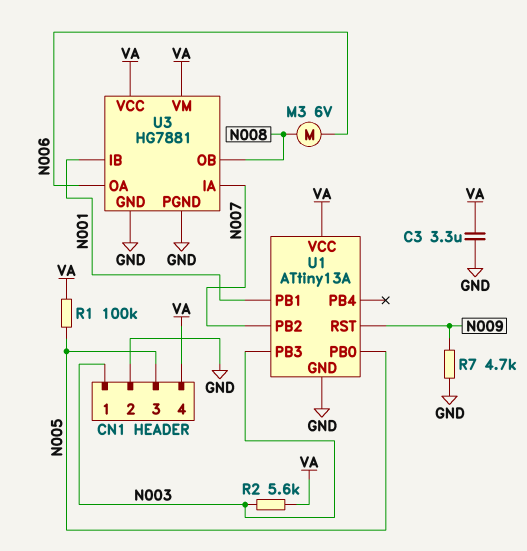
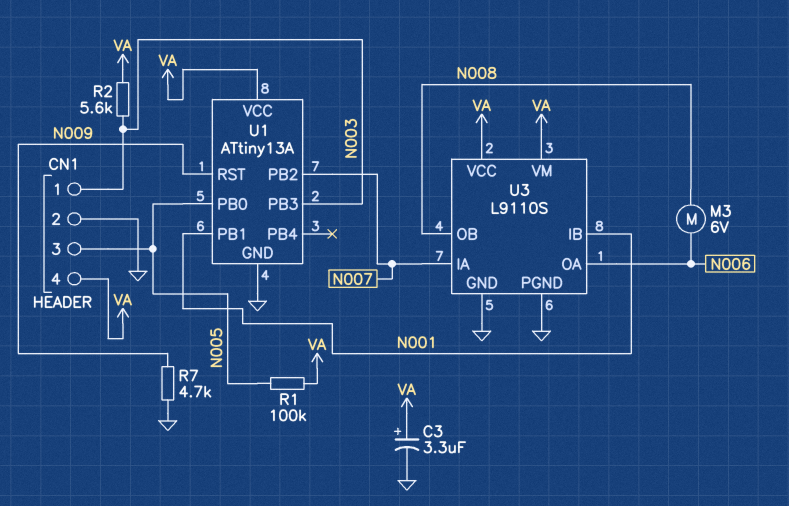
C3: 3.3uF (GND, VA) -> 3.3uF (plus VA, minus GND)
U3: HG7881 -> L9110S

